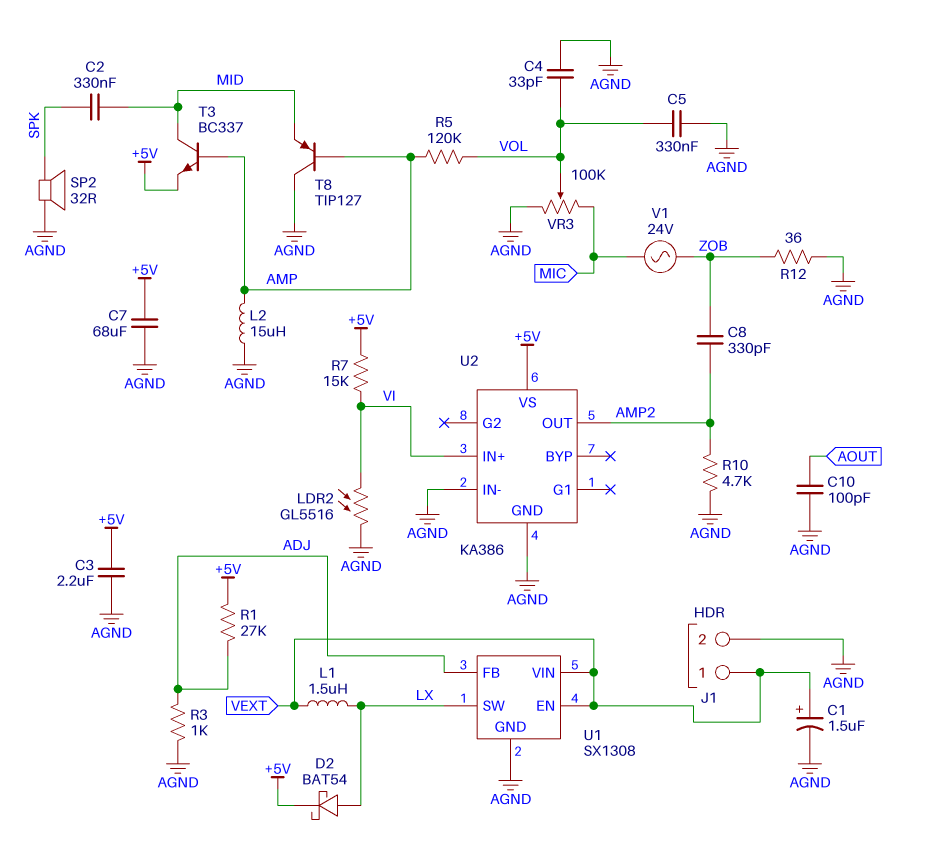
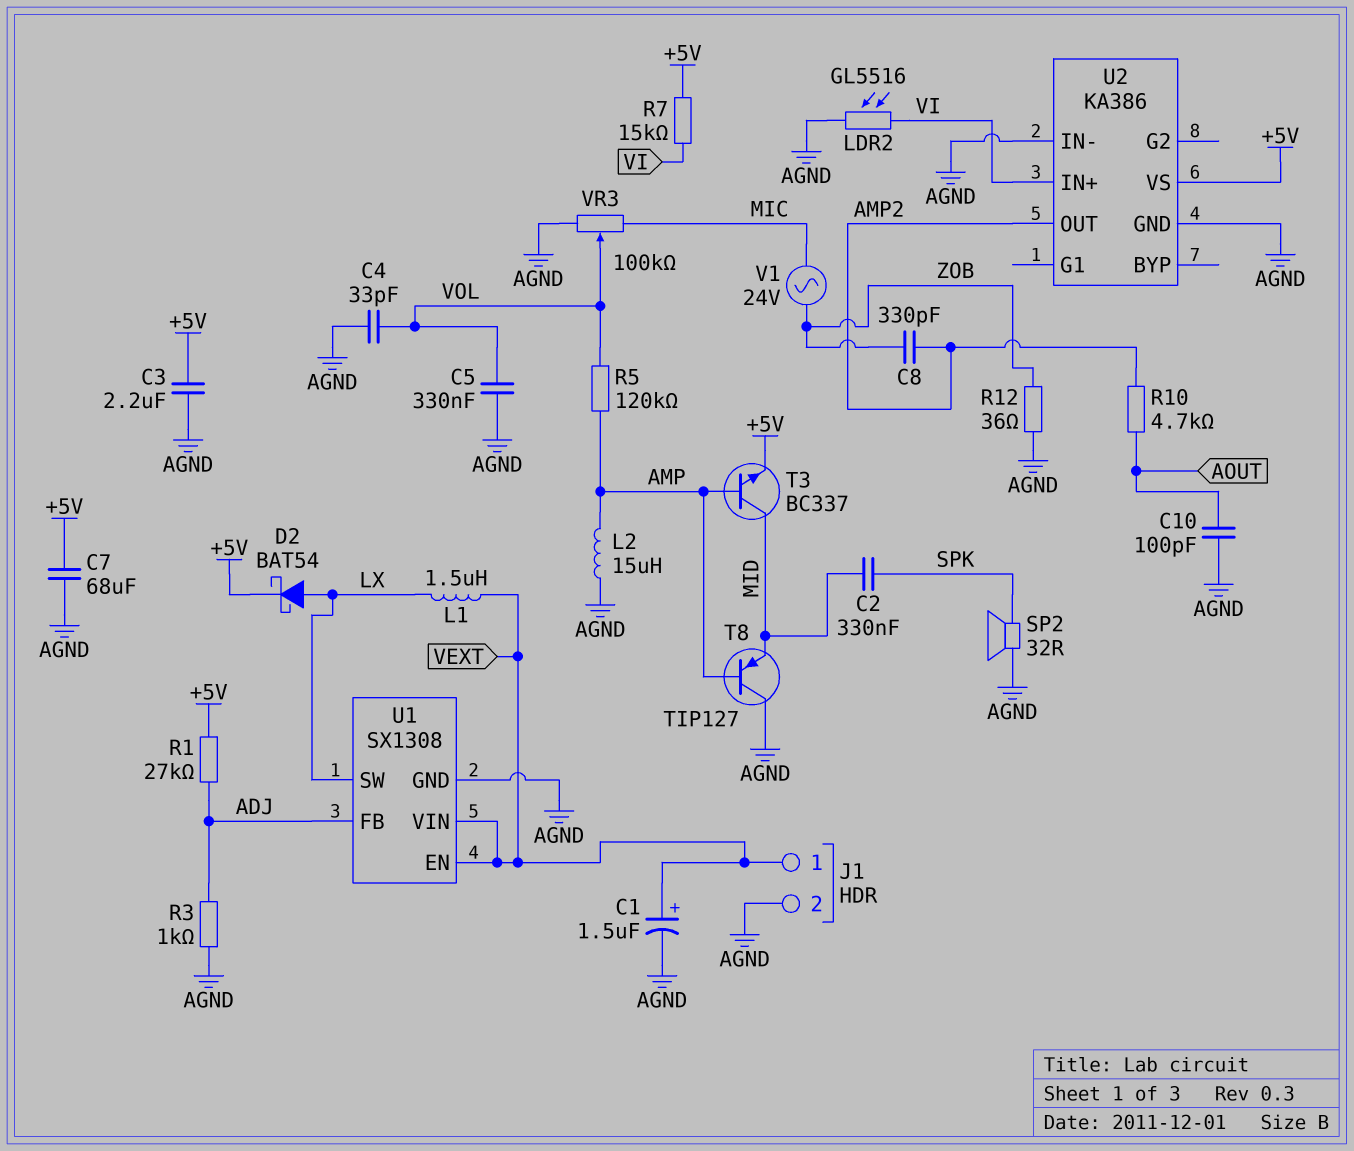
R10: 4.7k (AGND, AMP2) -> 4.7k (AMP2, AOUT)

